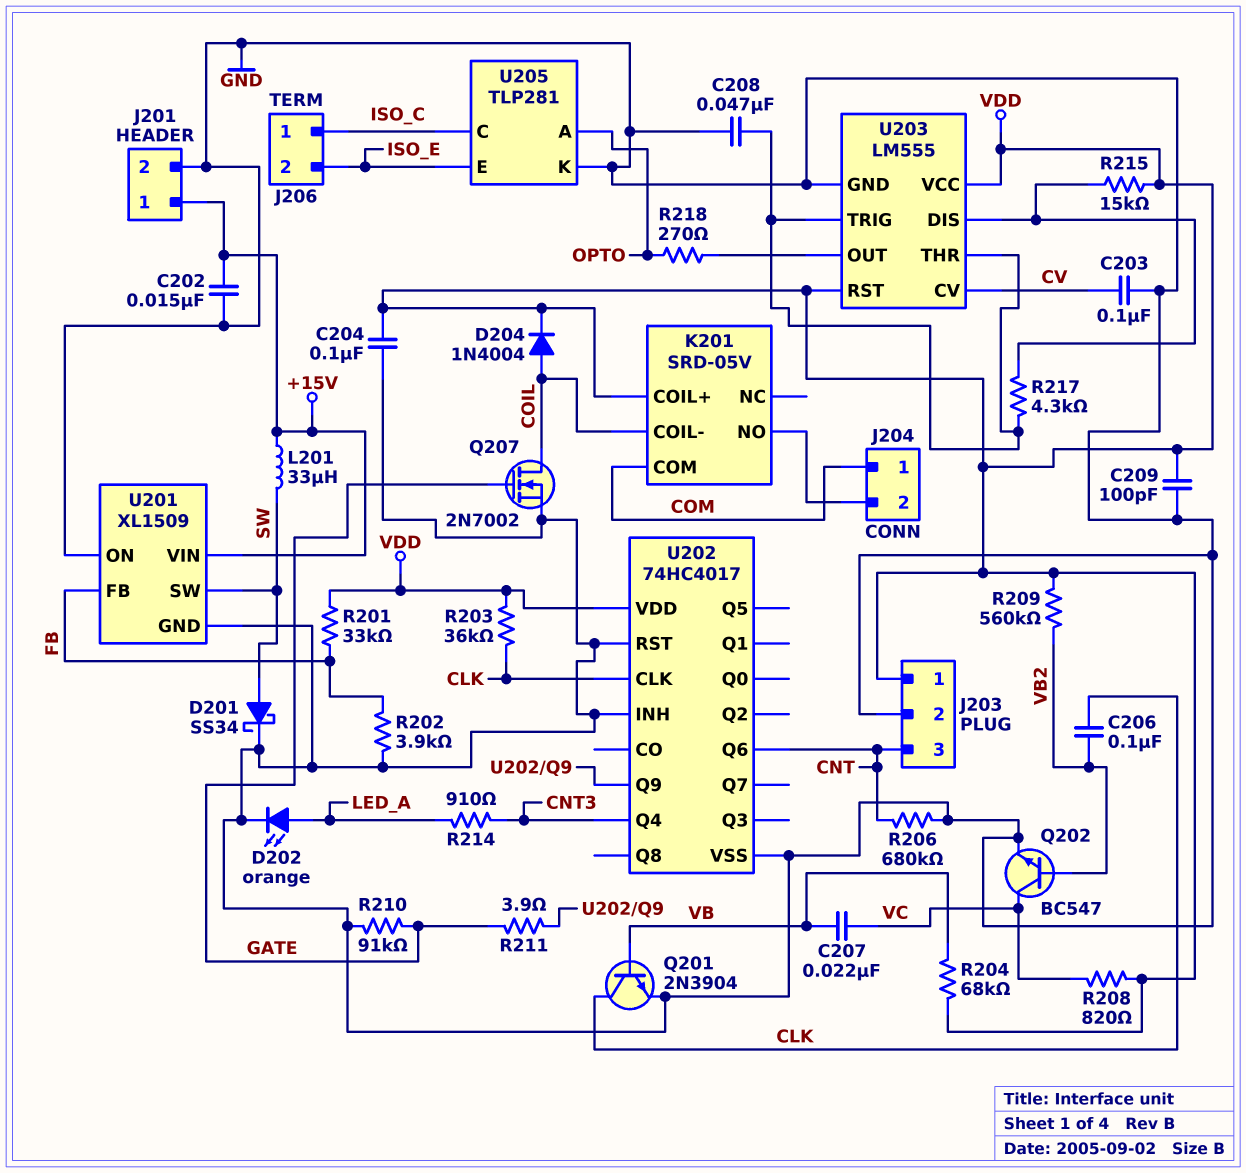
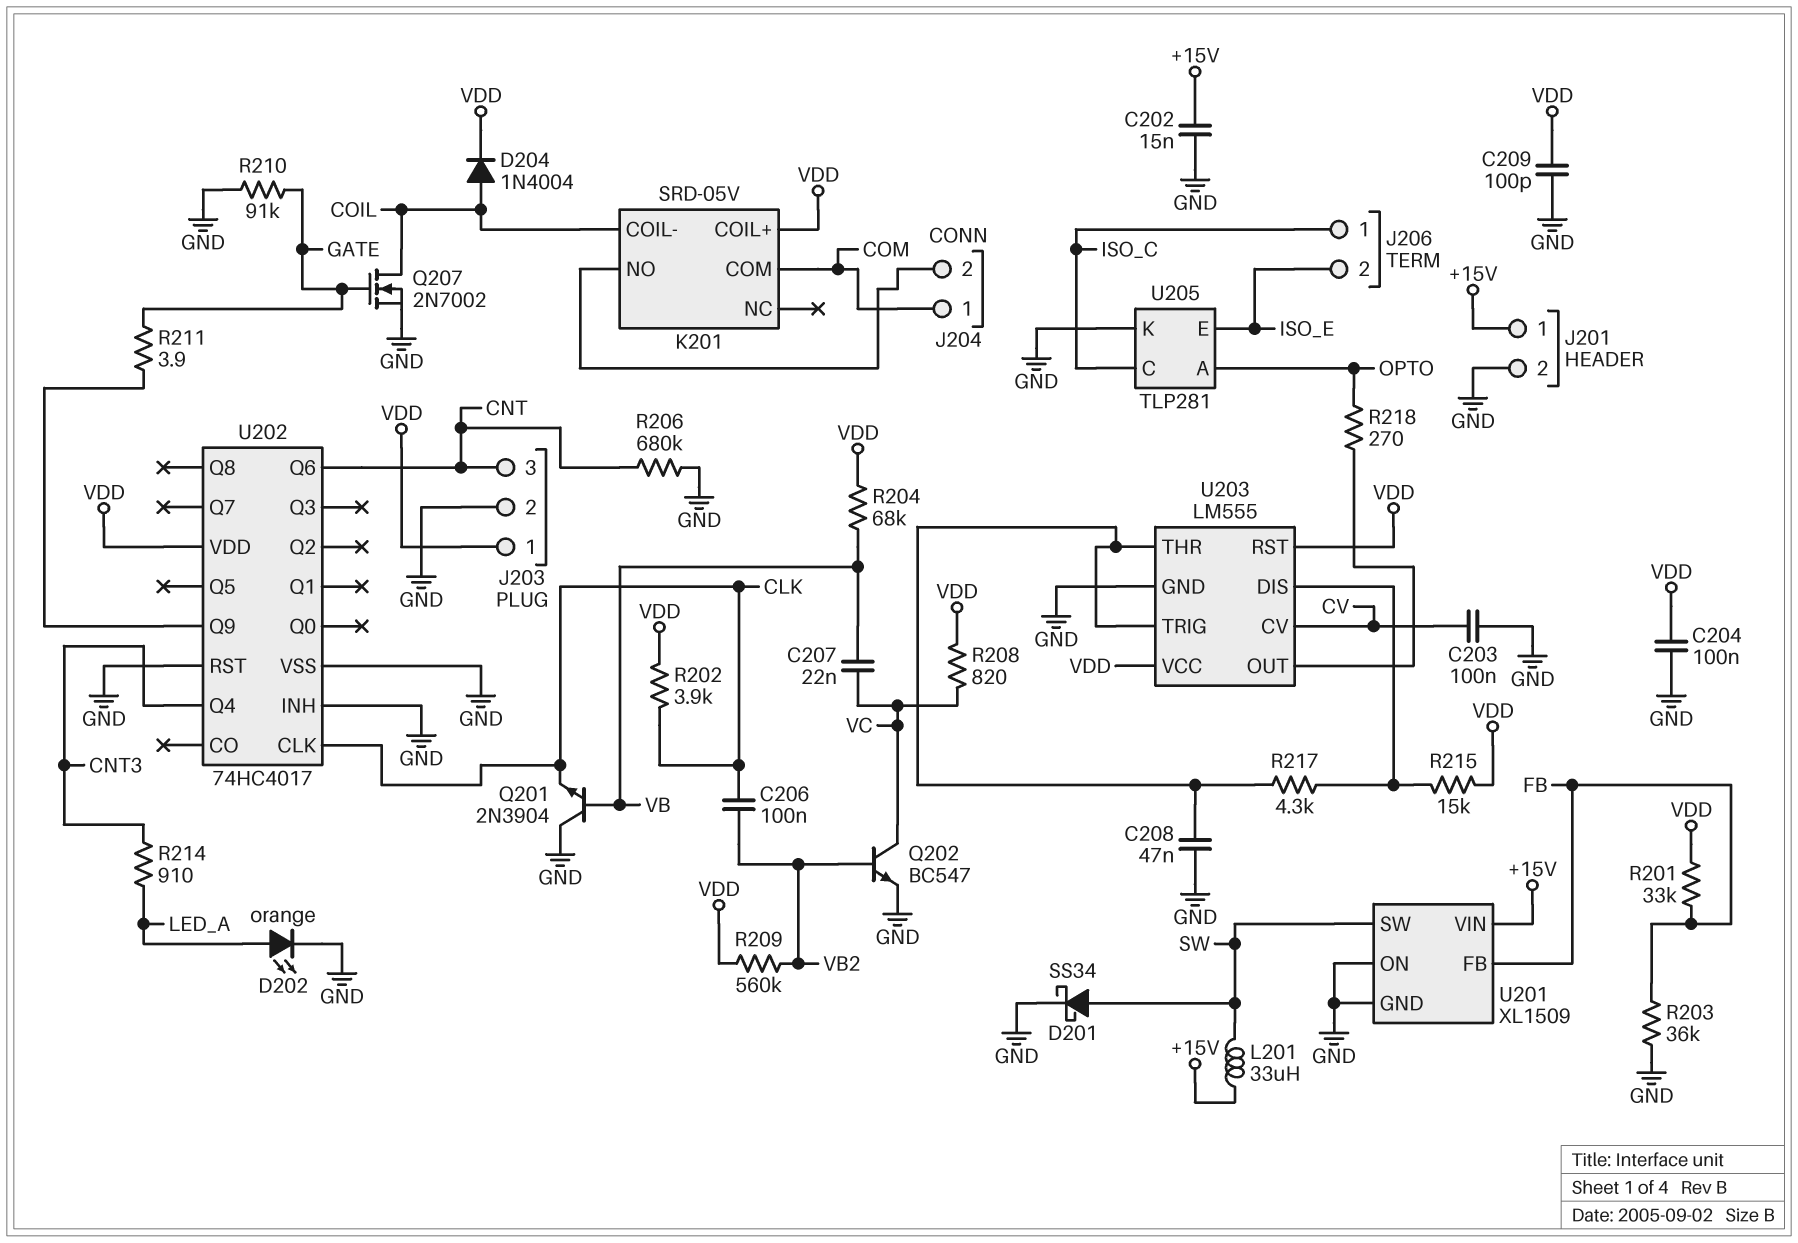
Q201: NPN 2N3904 (B VB, C CLK, E GND) -> NPN 2N3904 (B VB, C GND, E CLK)
R202: 3.9k (FB, GND) -> 3.9k (CLK, VDD)
R203: 36k (CLK, VDD) -> 36k (FB, GND)

